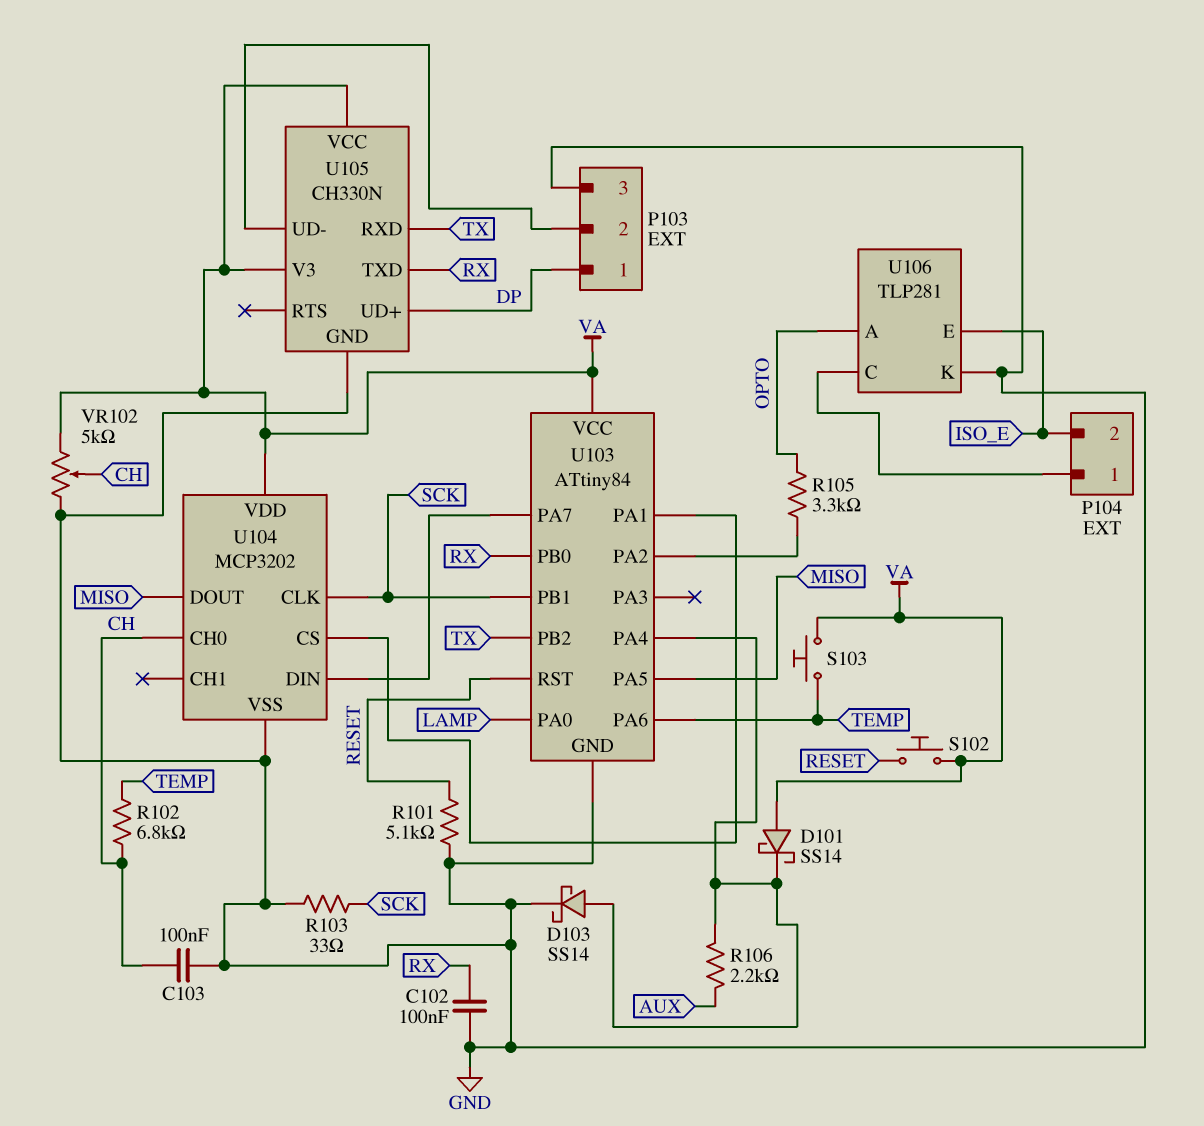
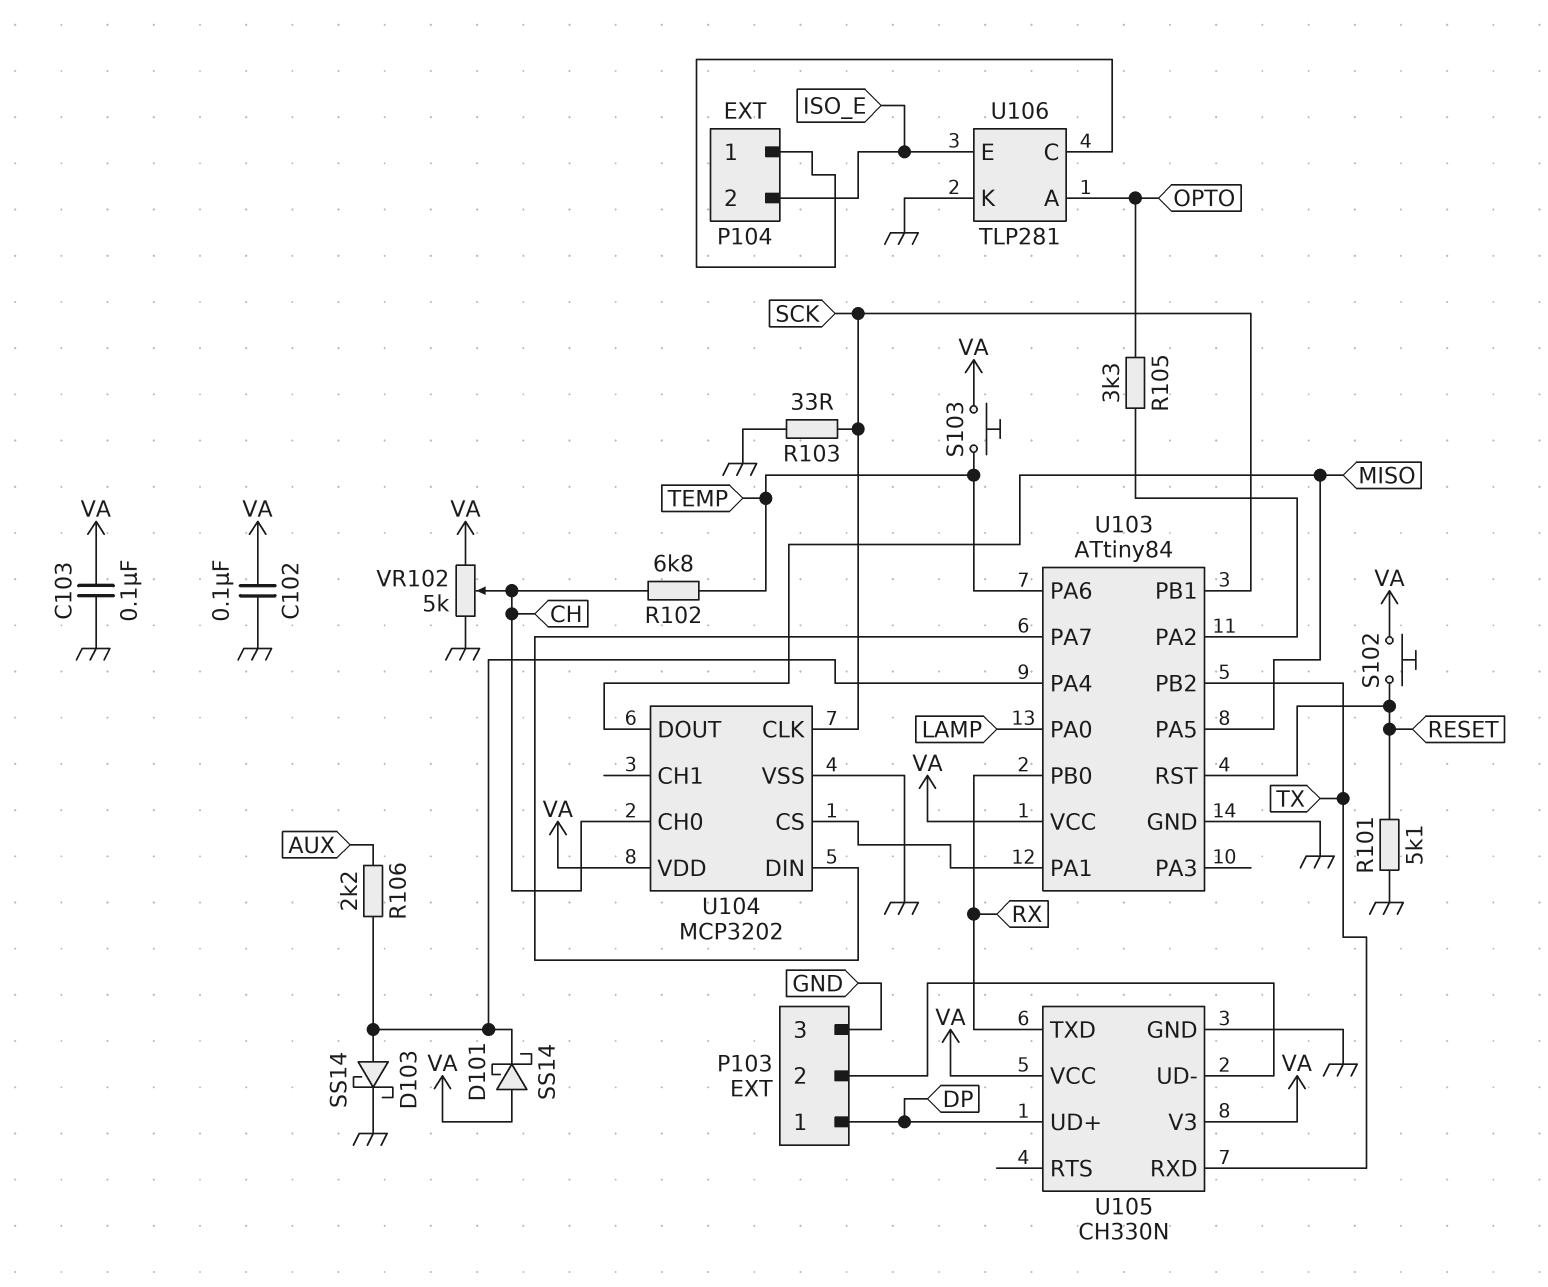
C102: 100nF (GND, RX) -> 100nF (GND, VA)
C103: 100nF (CH, GND) -> 100nF (GND, VA)

